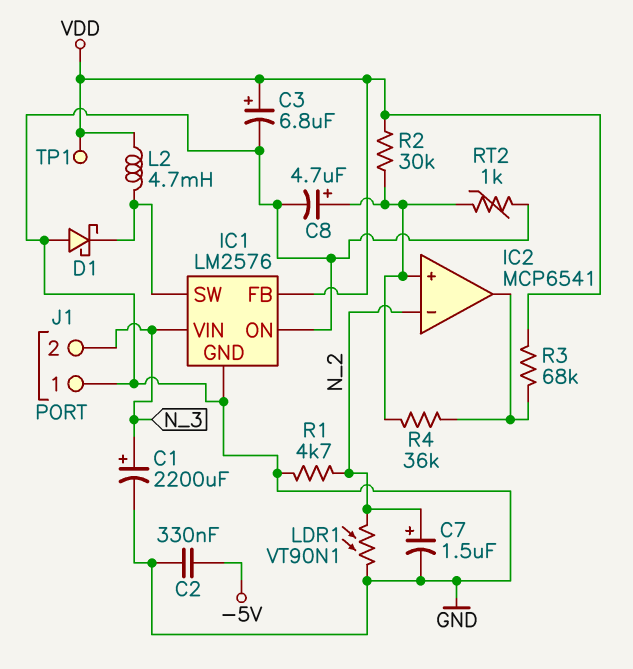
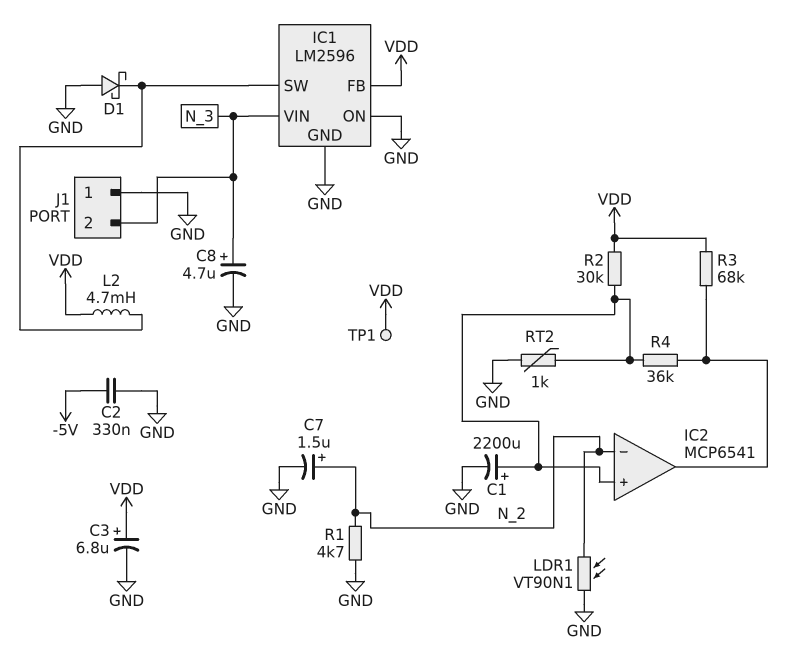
C1: 2200uF (plus N_3, minus GND) -> 2200uF (plus IC2/in+, minus GND)
C8: 4.7uF (plus IC2/in+, minus GND) -> 4.7uF (plus N_3, minus GND)
IC1: LM2576 -> LM2596

